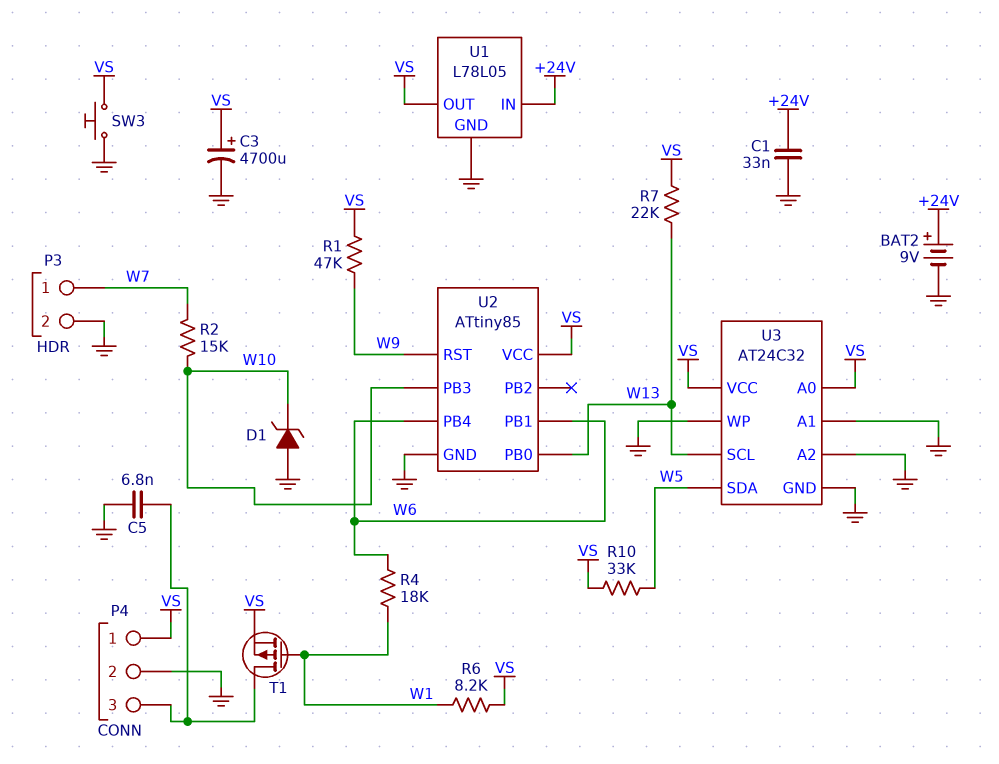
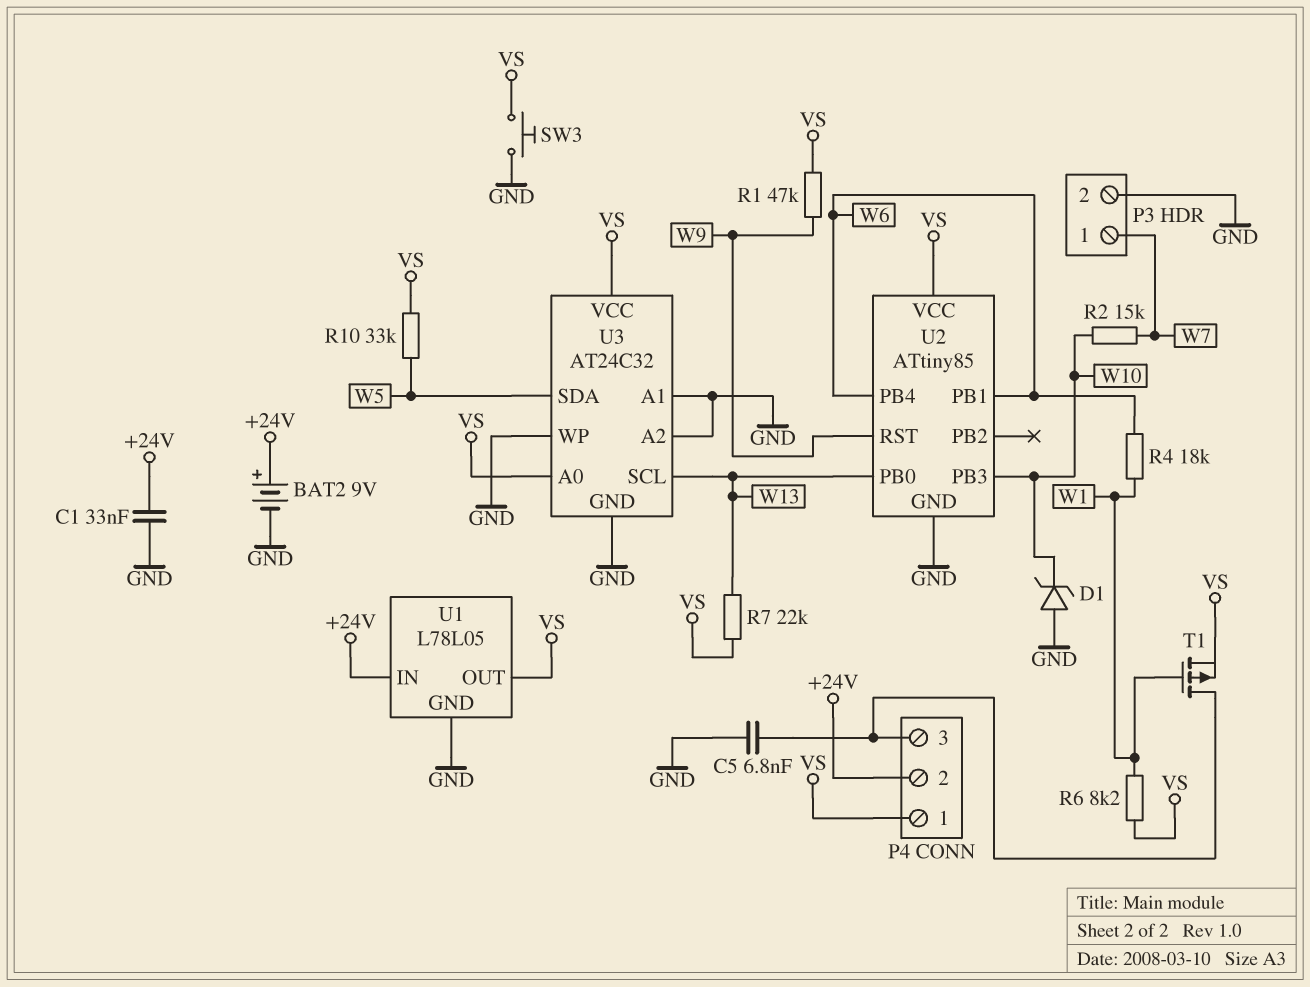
C3: 4700uF (plus VS, minus GND) -> none
P4 pin 2: GND -> +24V

